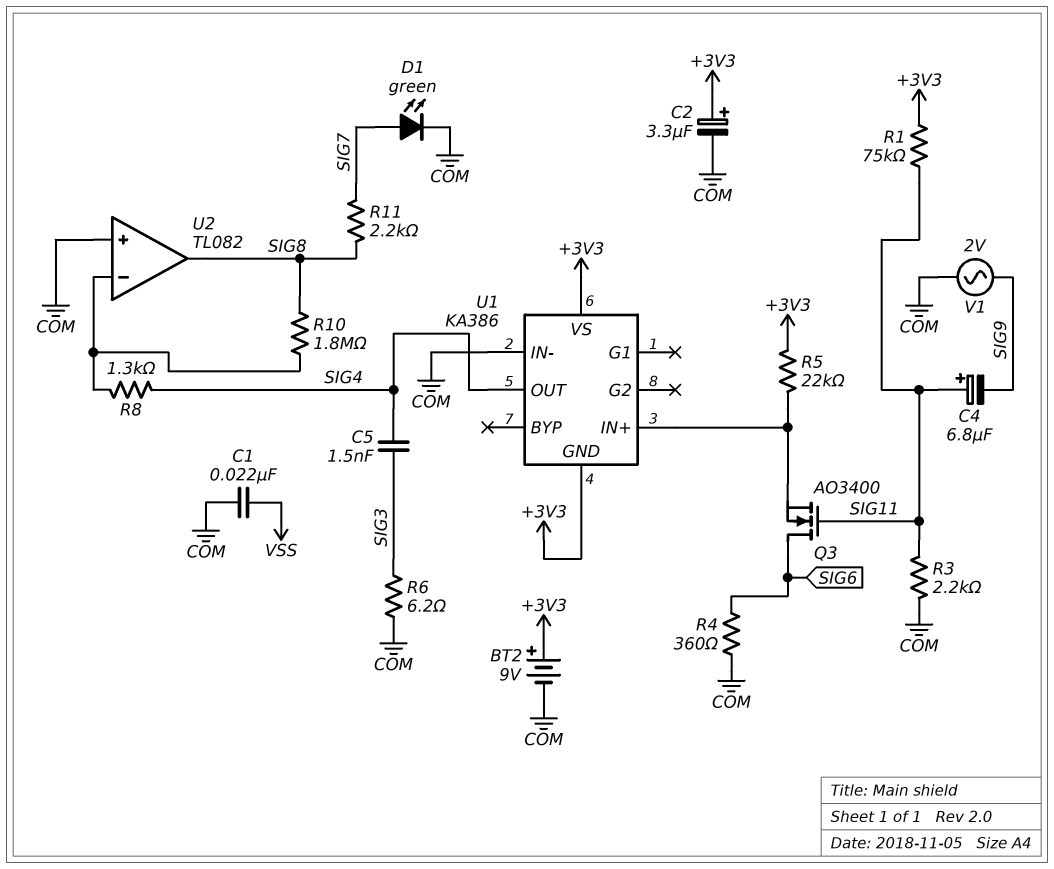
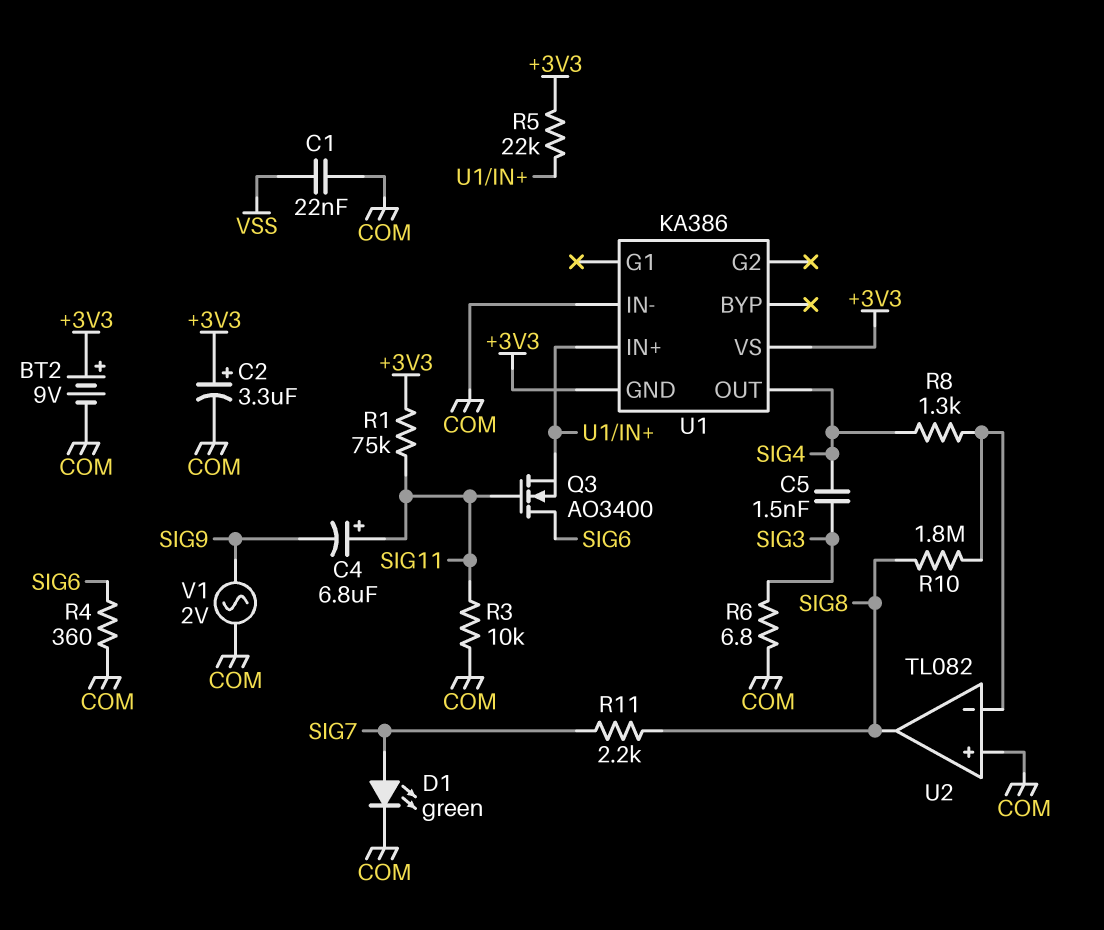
R3: 2.2k (COM, SIG11) -> 10k (COM, SIG11)
R6: 6.2 (COM, SIG3) -> 6.8 (COM, SIG3)

